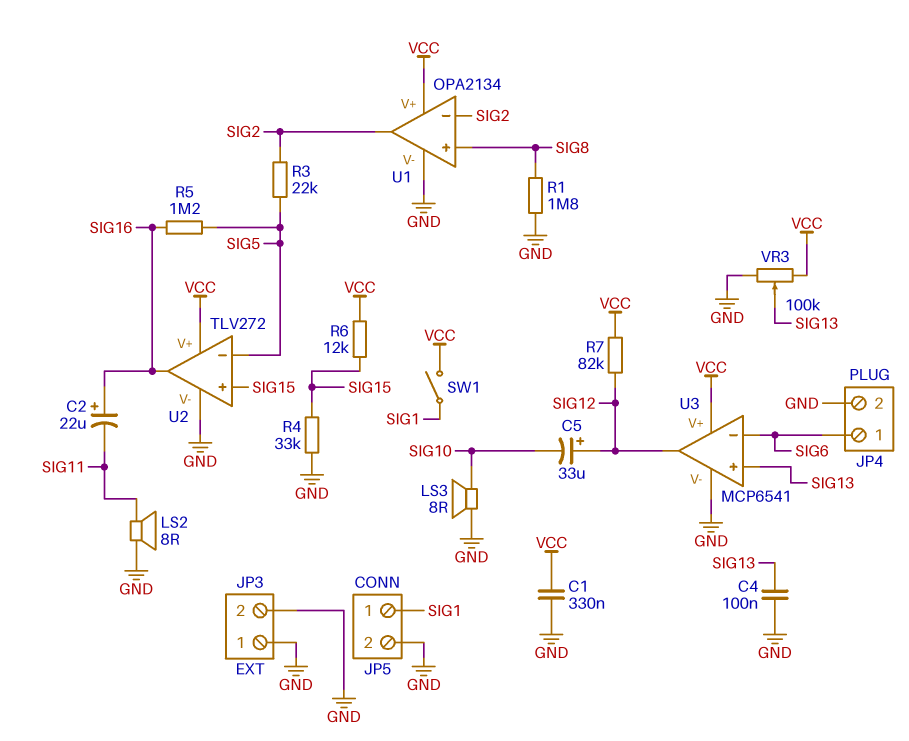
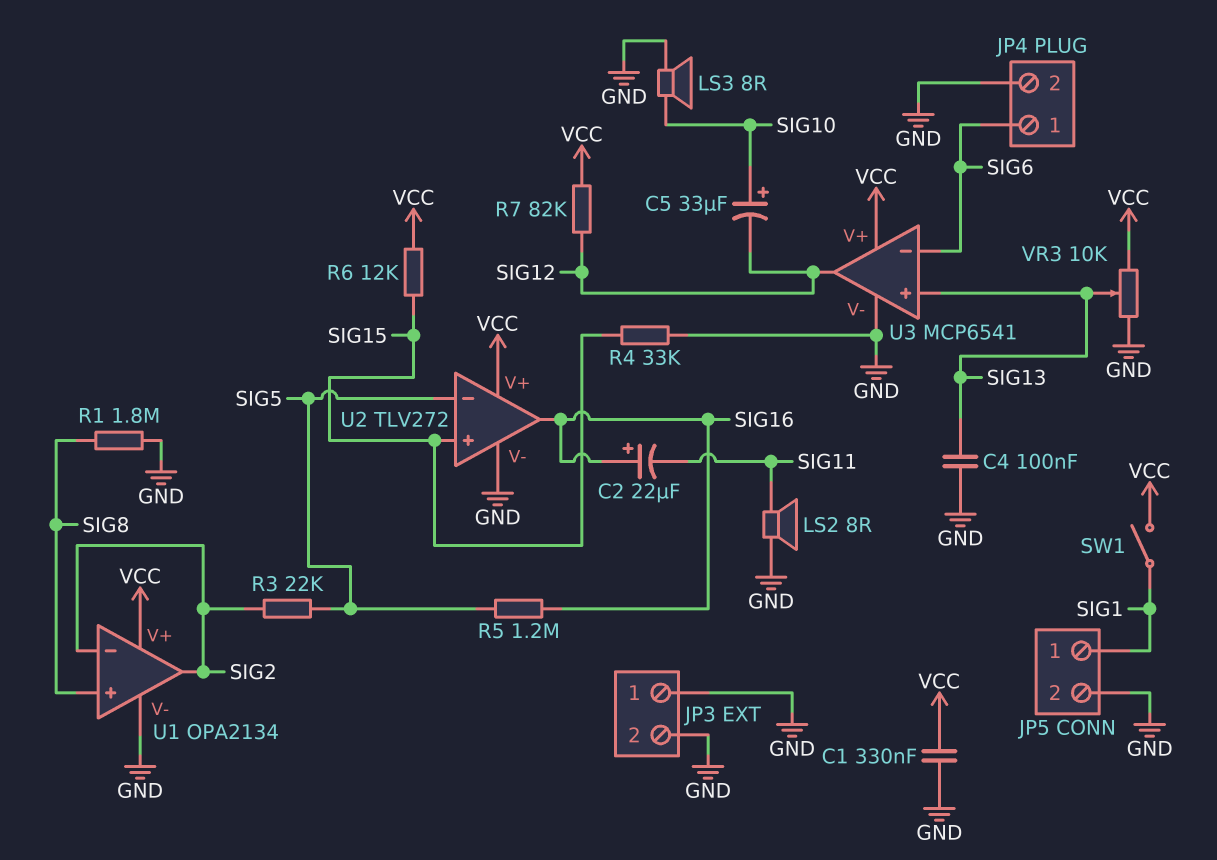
C5: 33uF (plus SIG12, minus SIG10) -> 33uF (plus SIG10, minus SIG12)
VR3: 100k (GND, VCC, wiper SIG13) -> 10k (GND, VCC, wiper SIG13)

